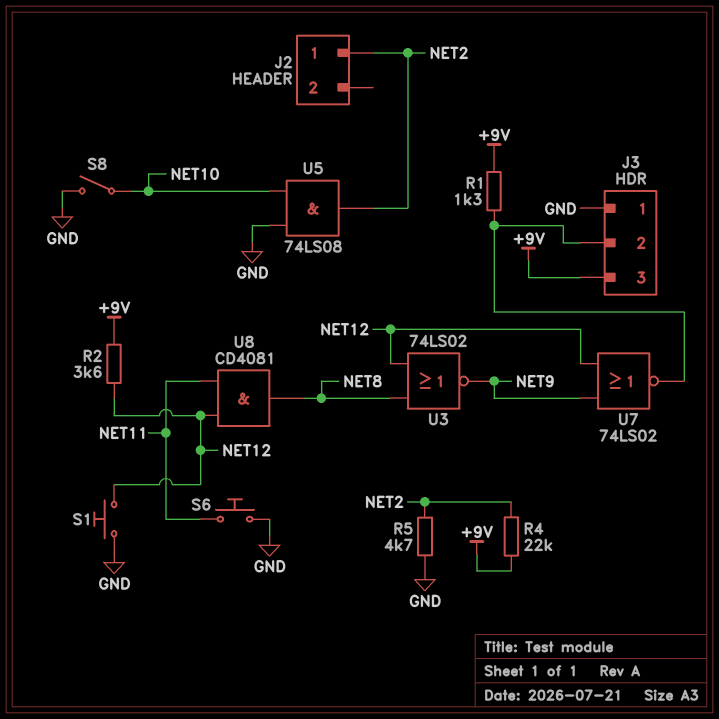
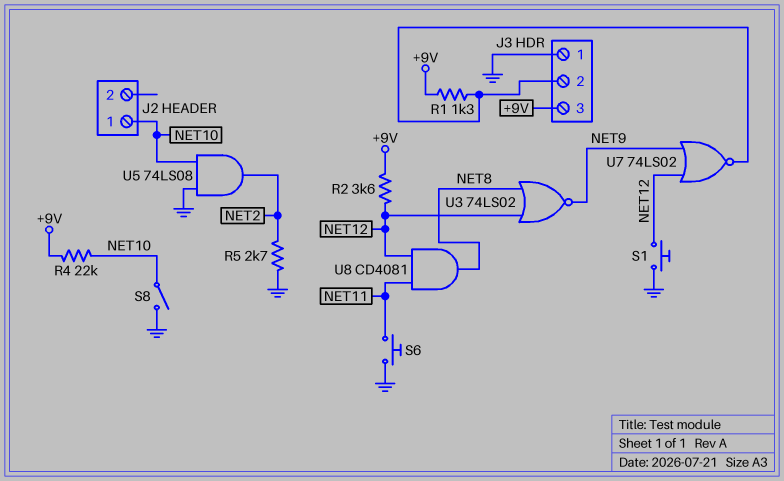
J2 pin 1: NET2 -> NET10
R4: 22k (+9V, NET2) -> 22k (+9V, NET10)
R5: 4.7k (GND, NET2) -> 2.7k (GND, NET2)

